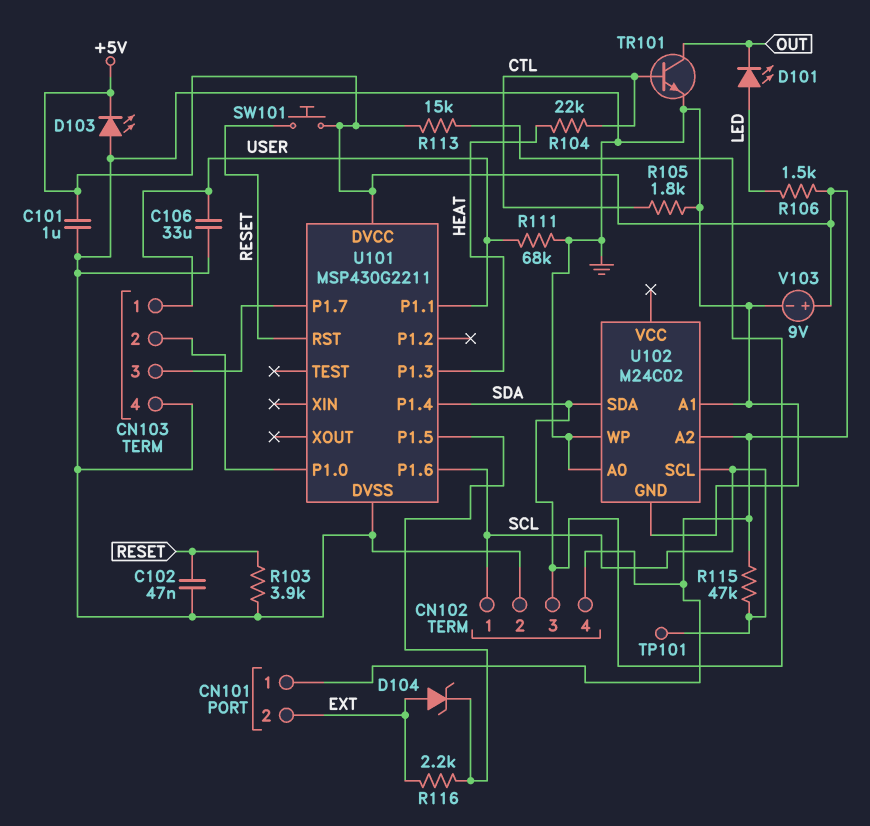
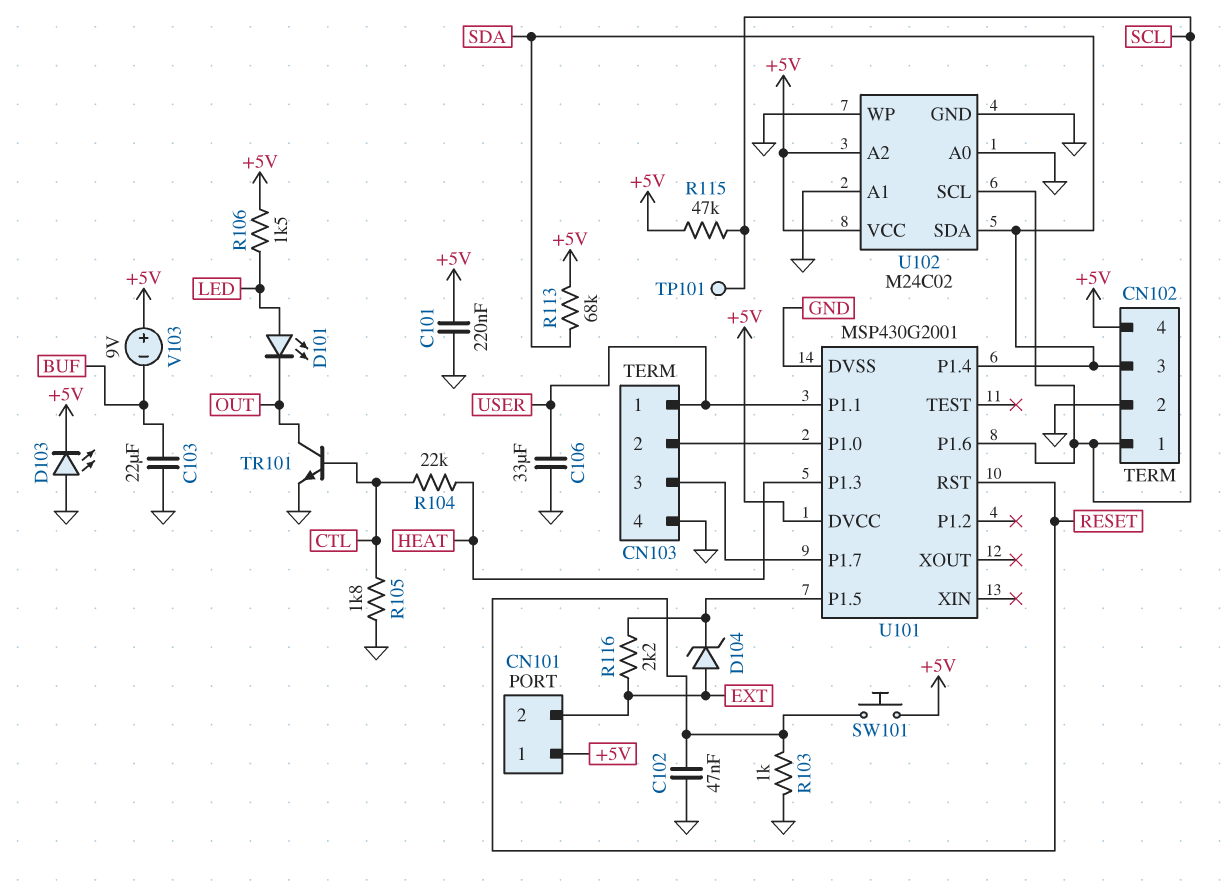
C101: 1uF (+5V, GND) -> 220nF (+5V, GND)
C103: none -> 22uF (BUF, GND)
R103: 3.9k (GND, RESET) -> 1k (GND, RESET)
R111: 68k (GND, USER) -> none
R113: 15k (+5V, SDA) -> 68k (+5V, SDA)
U101: MSP430G2211 -> MSP430G2001
U102 pin VCC: none -> +5V
V103: 9V (plus +5V, minus GND) -> 9V (plus +5V, minus BUF)

